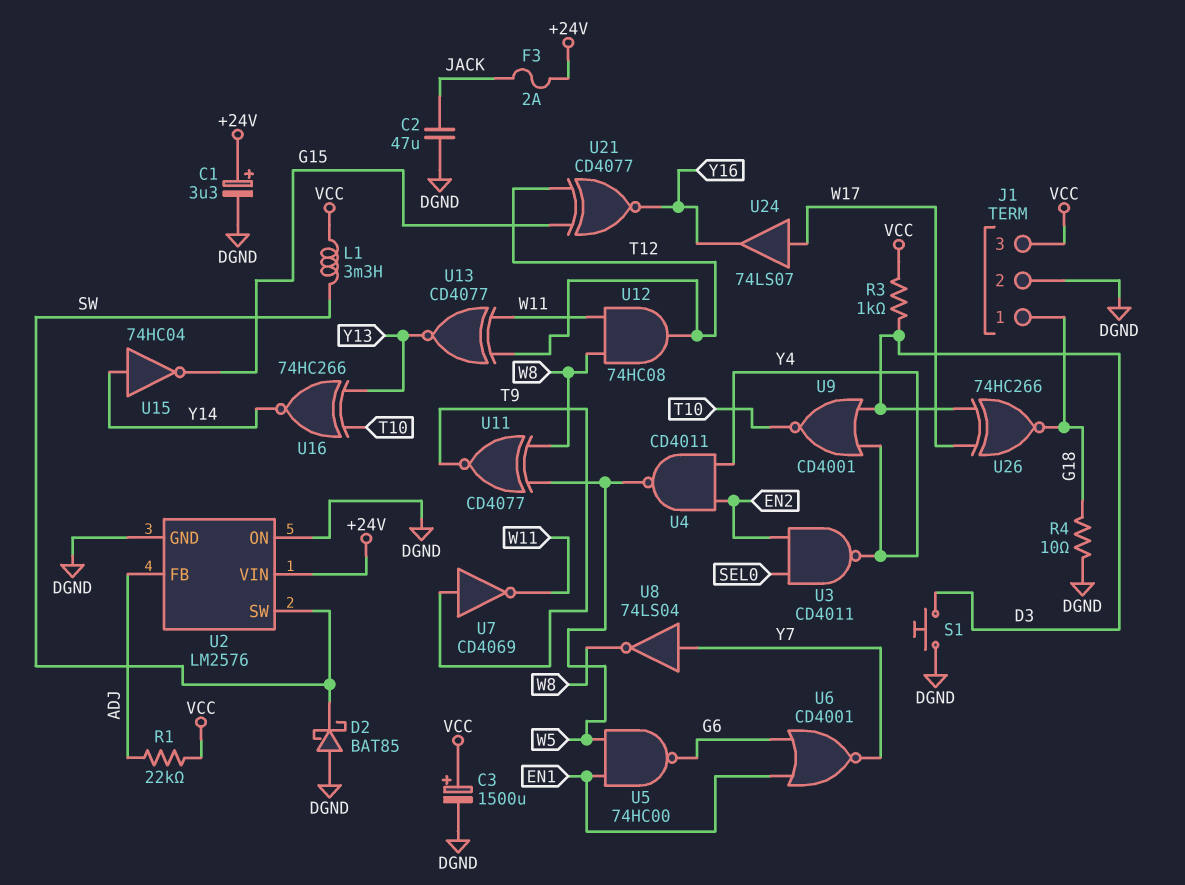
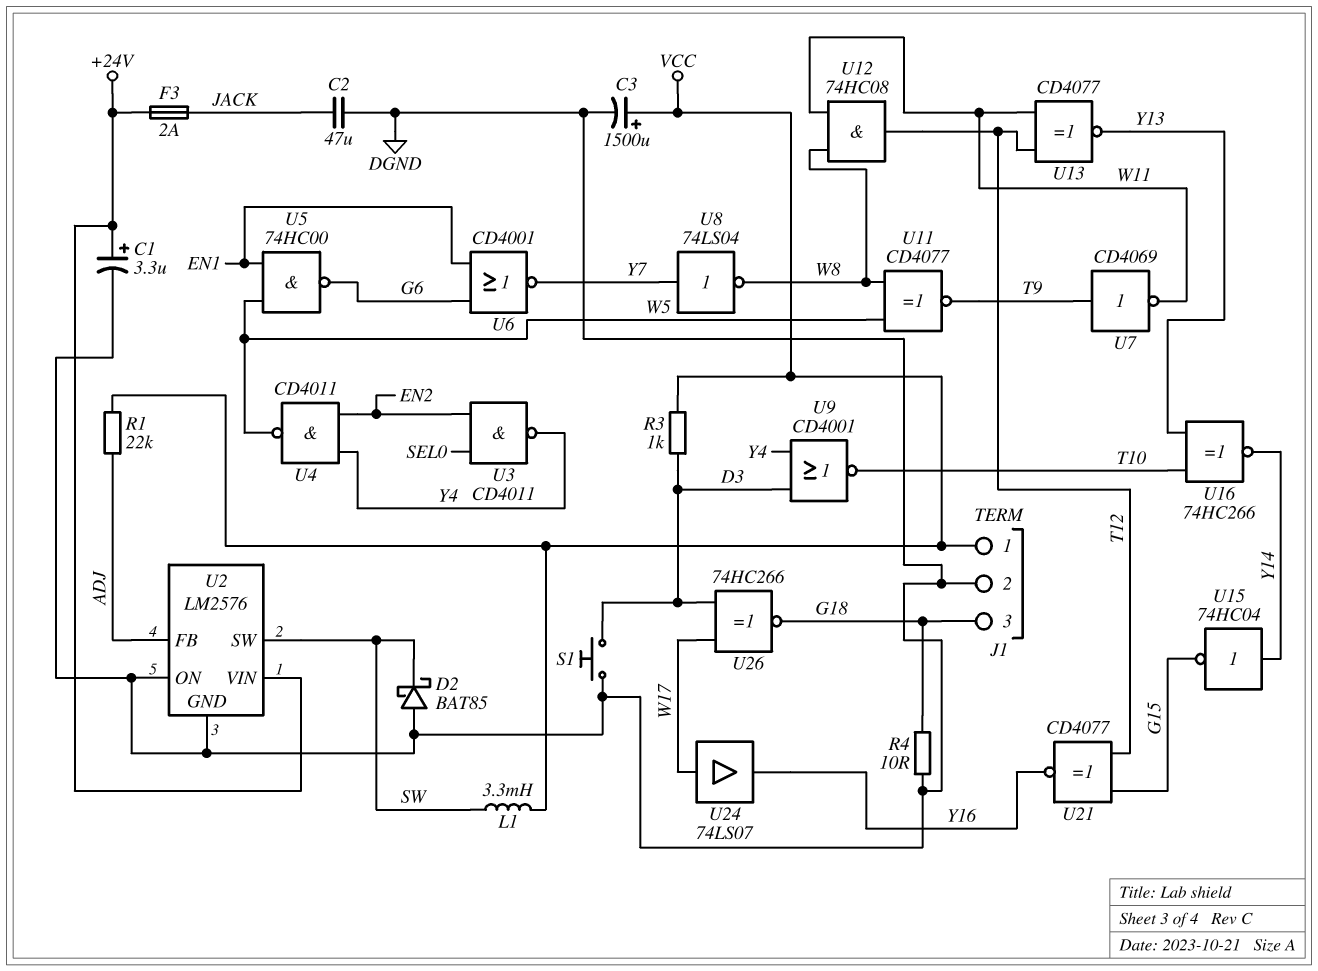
J1 pin 1: G18 -> VCC
J1 pin 3: VCC -> G18

